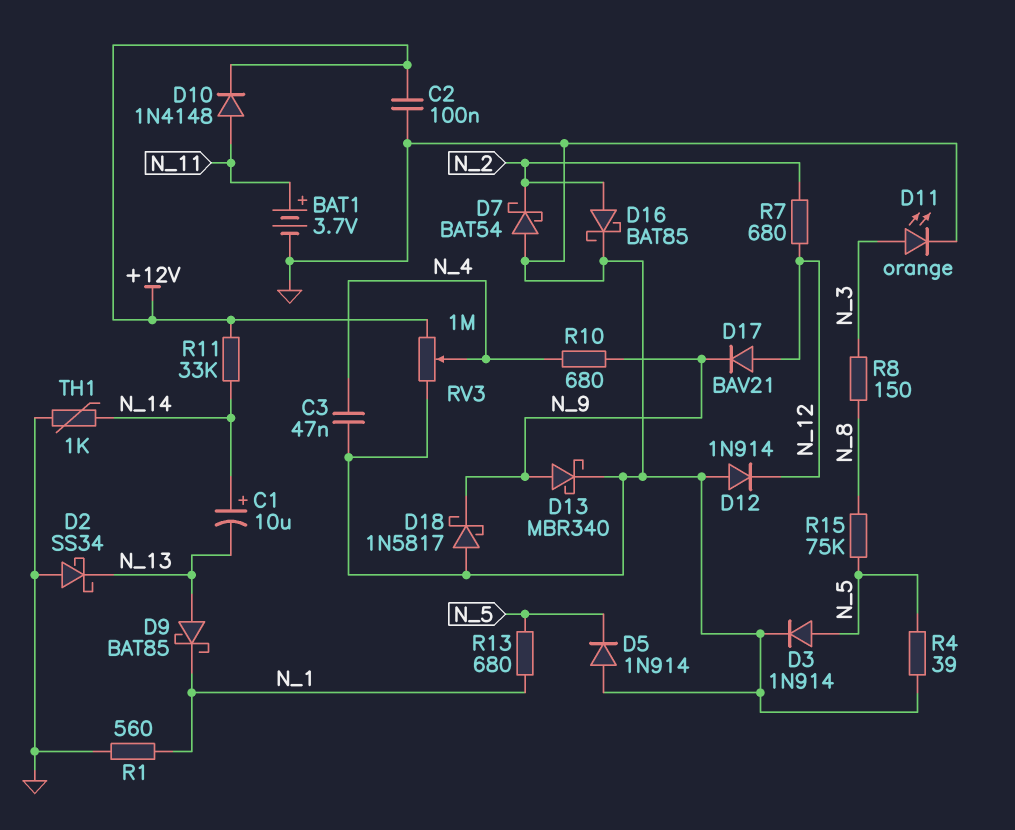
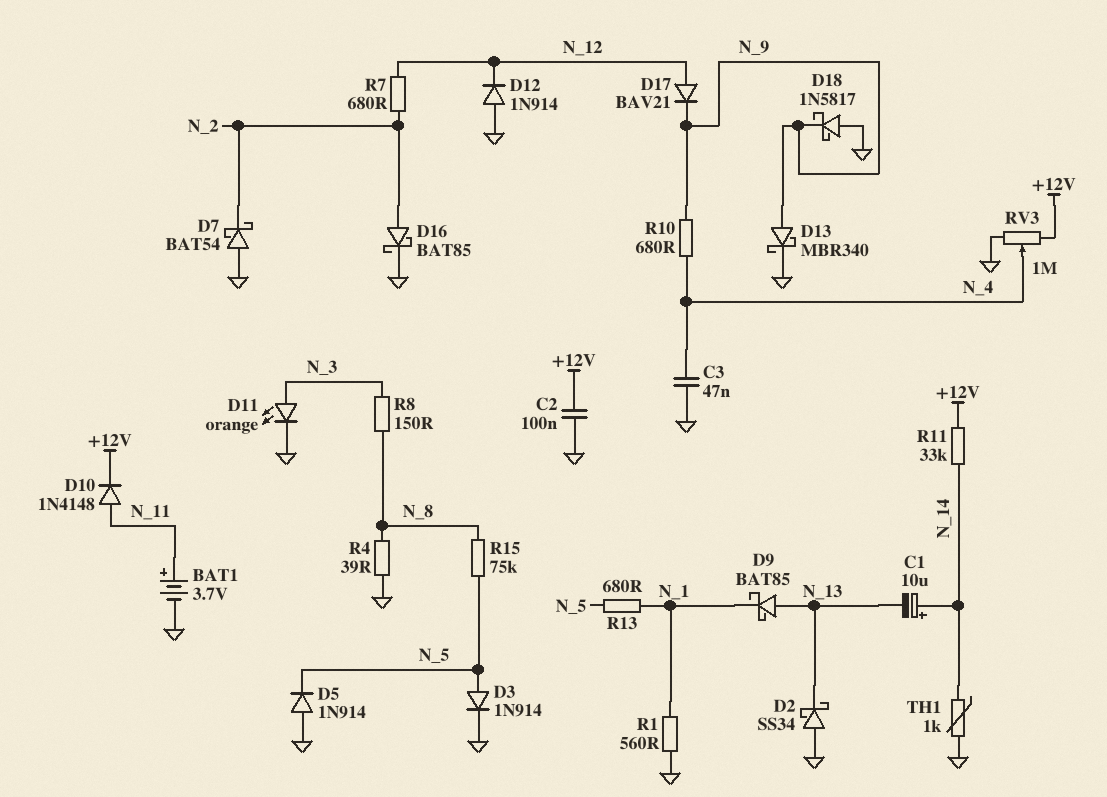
R4: 39 (GND, N_5) -> 39 (GND, N_8)

